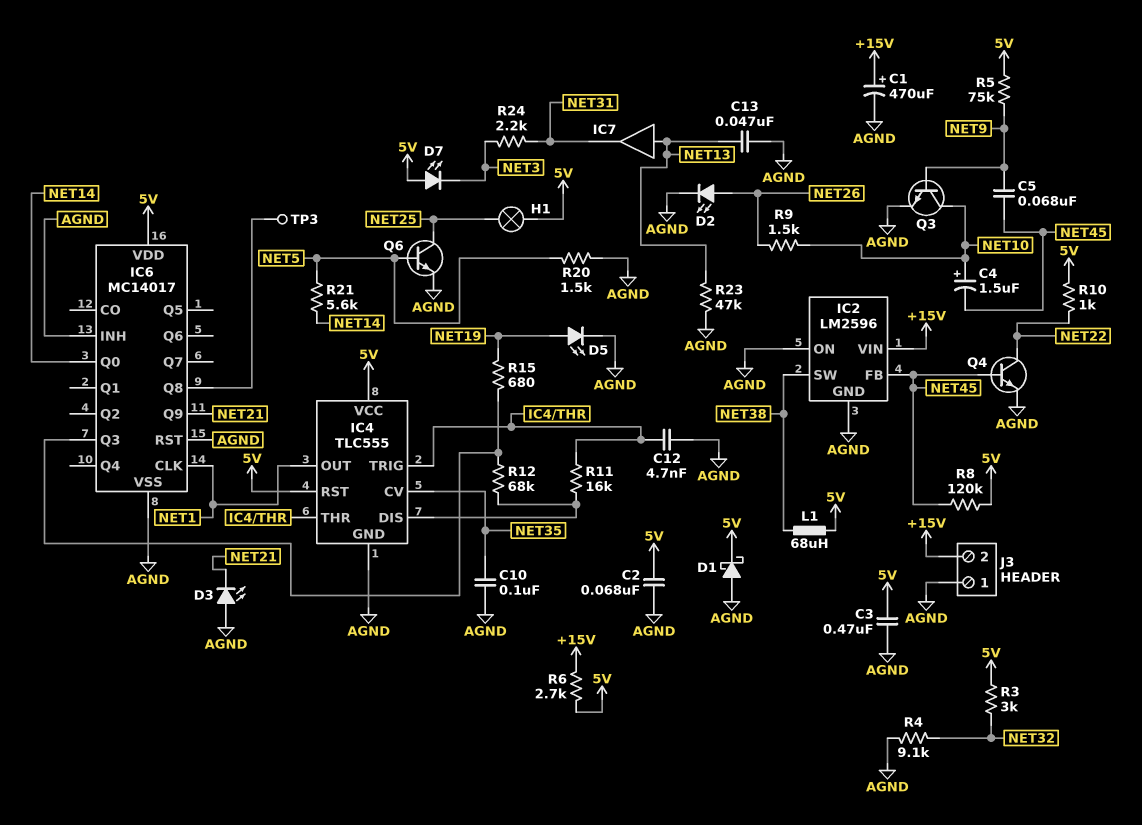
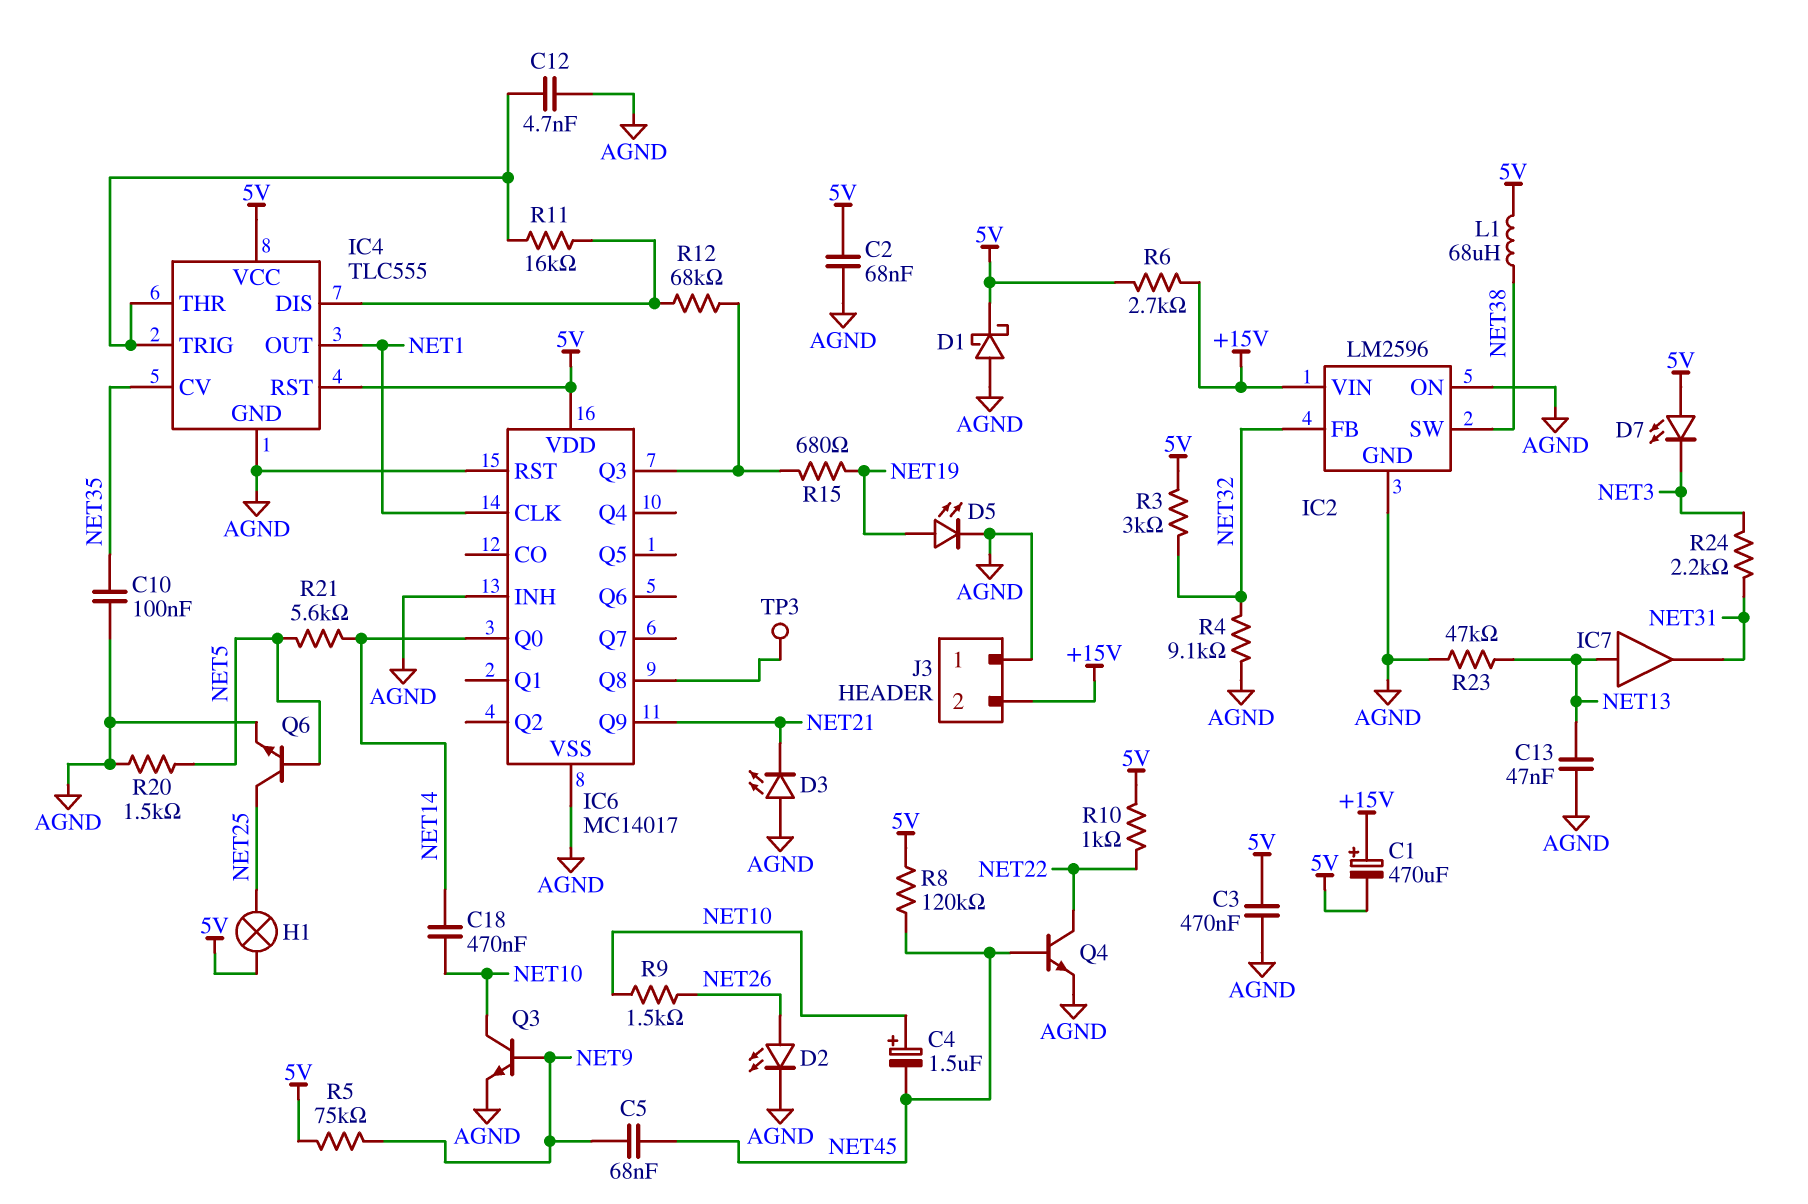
C1: 470uF (plus +15V, minus AGND) -> 470uF (plus +15V, minus 5V)
C18: none -> 470nF (NET10, NET14)
IC2 pin FB: NET45 -> NET32

